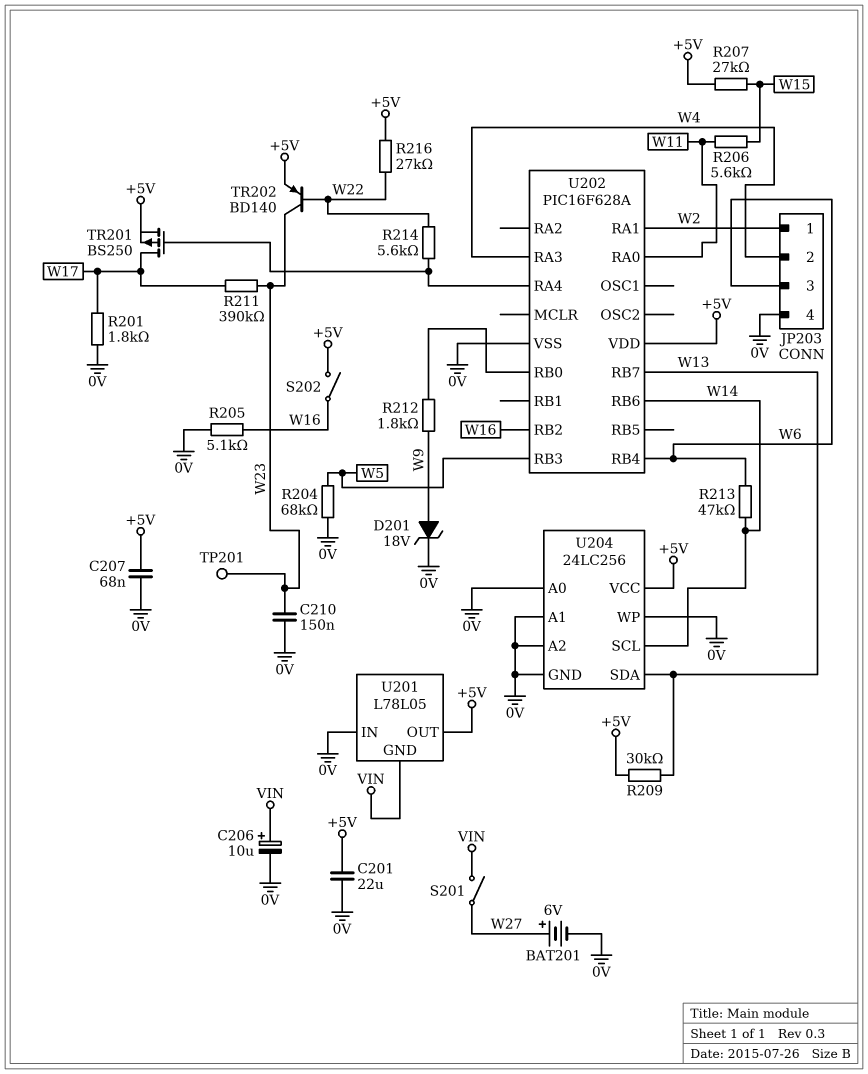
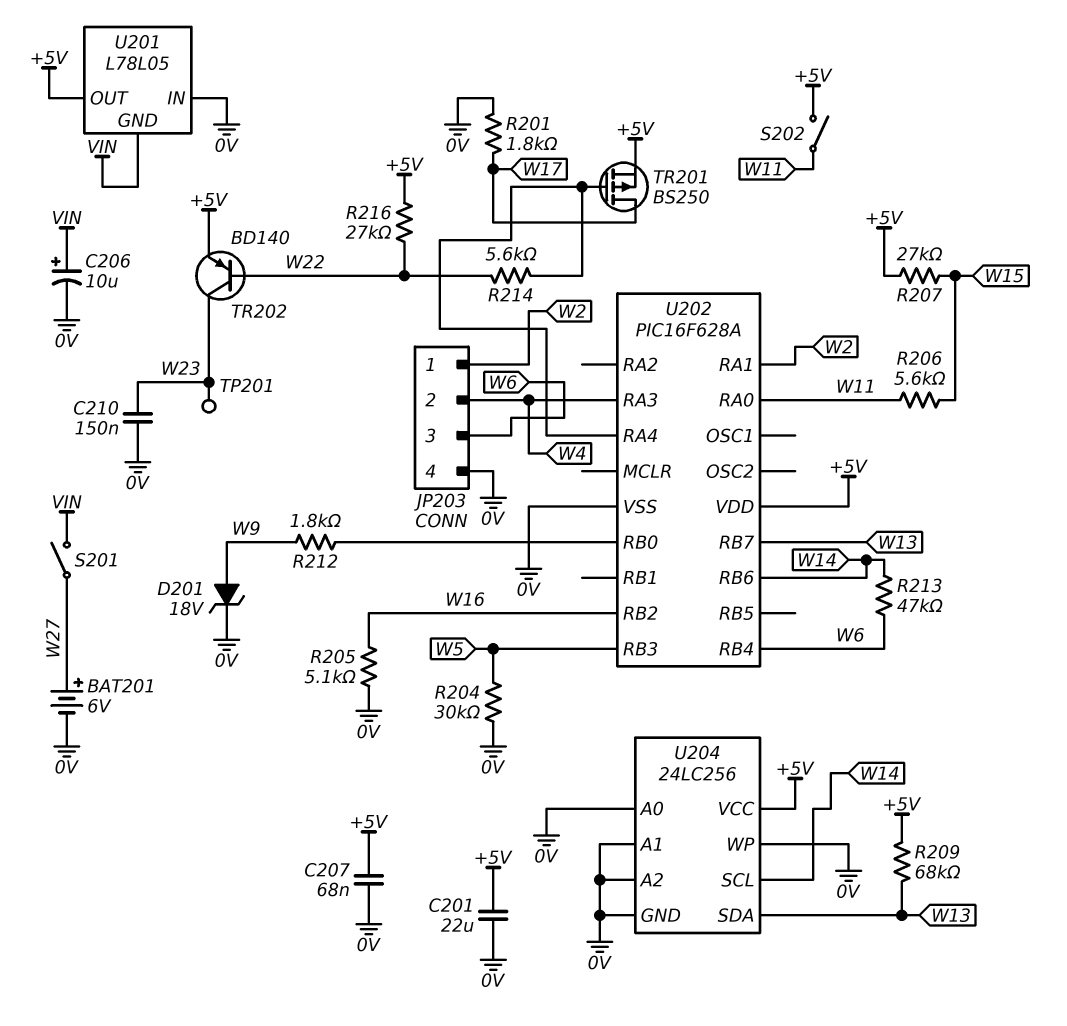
R204: 68k (0V, W5) -> 30k (0V, W5)
R209: 30k (+5V, W13) -> 68k (+5V, W13)
R211: 390k (W17, W23) -> none
S202: switch (+5V, W16) -> switch (+5V, W11)

